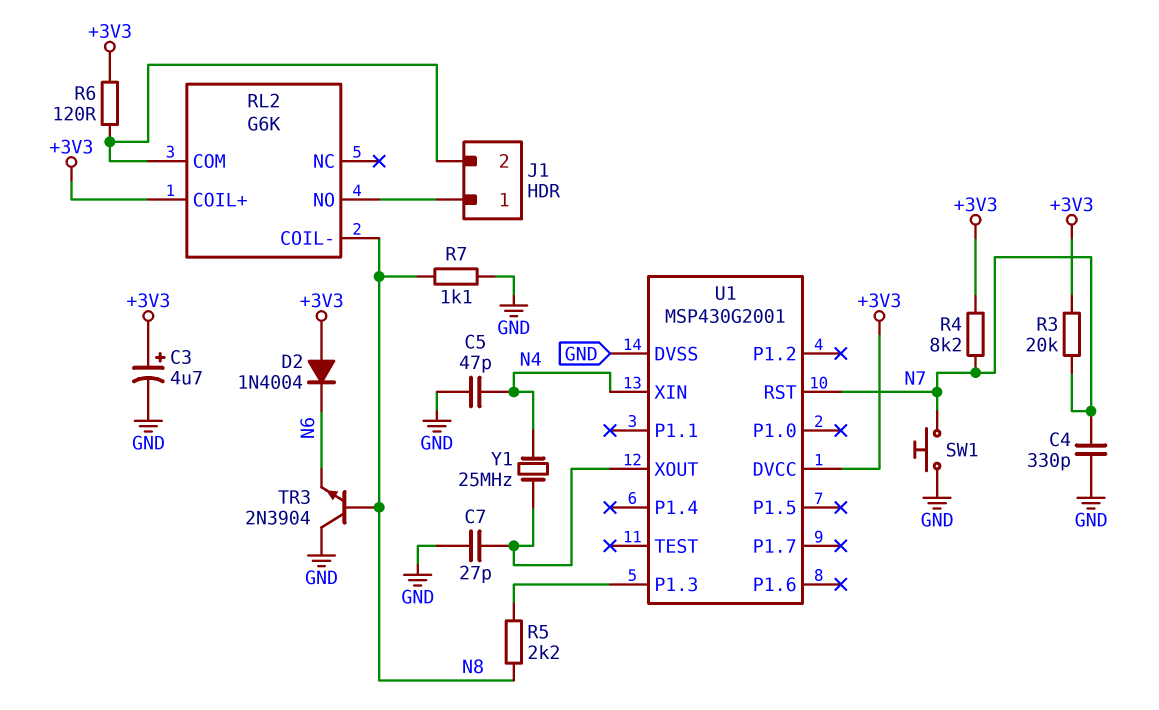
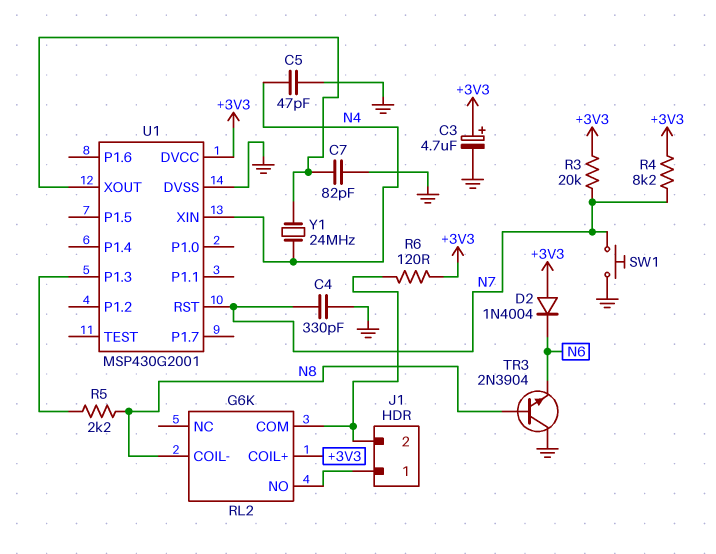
C7: 27pF (GND, U1/XOUT) -> 82pF (GND, U1/XOUT)
R7: 1.1k (GND, N8) -> none
Y1: 25MHz (N4, U1/XOUT) -> 24MHz (N4, U1/XOUT)

